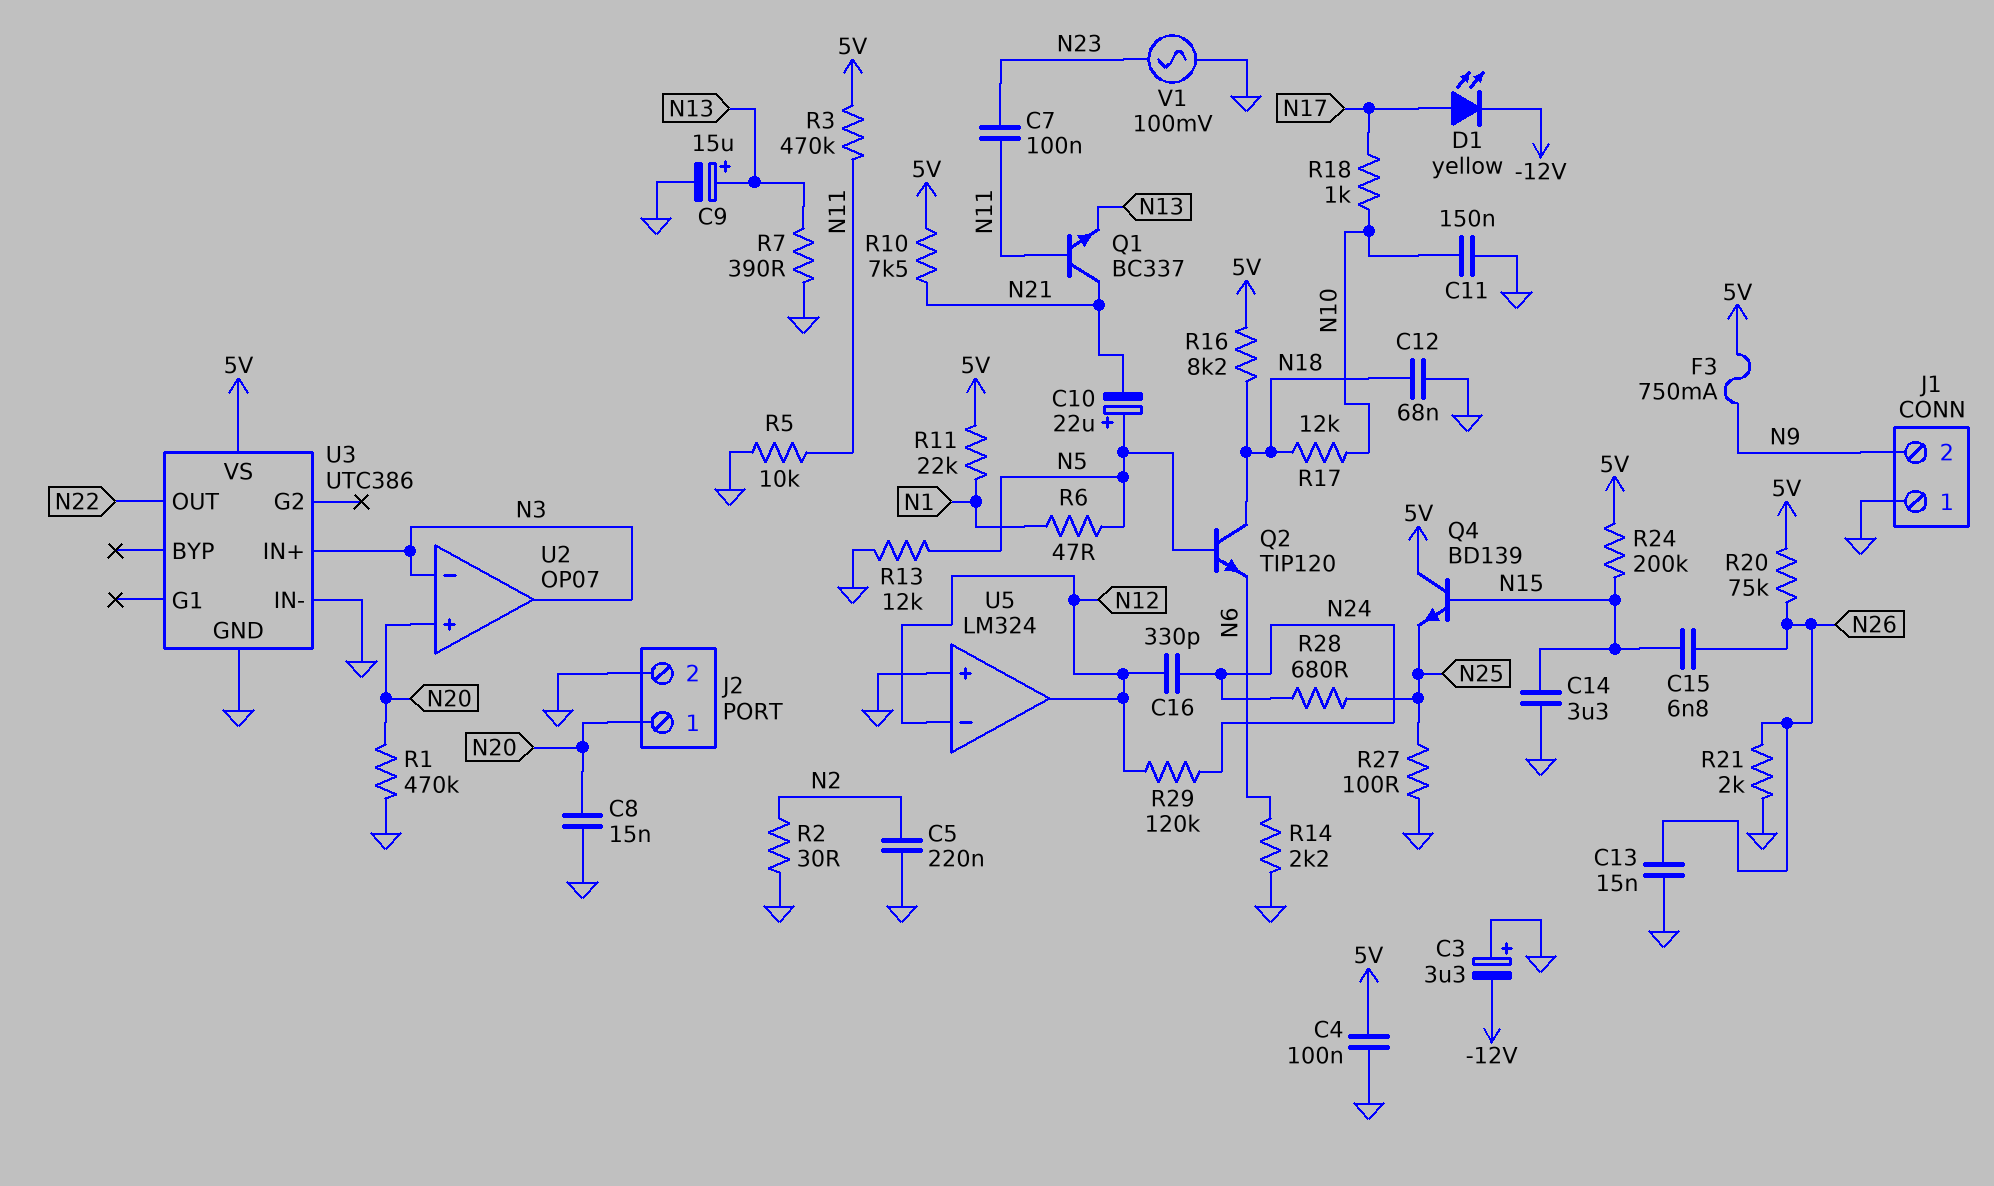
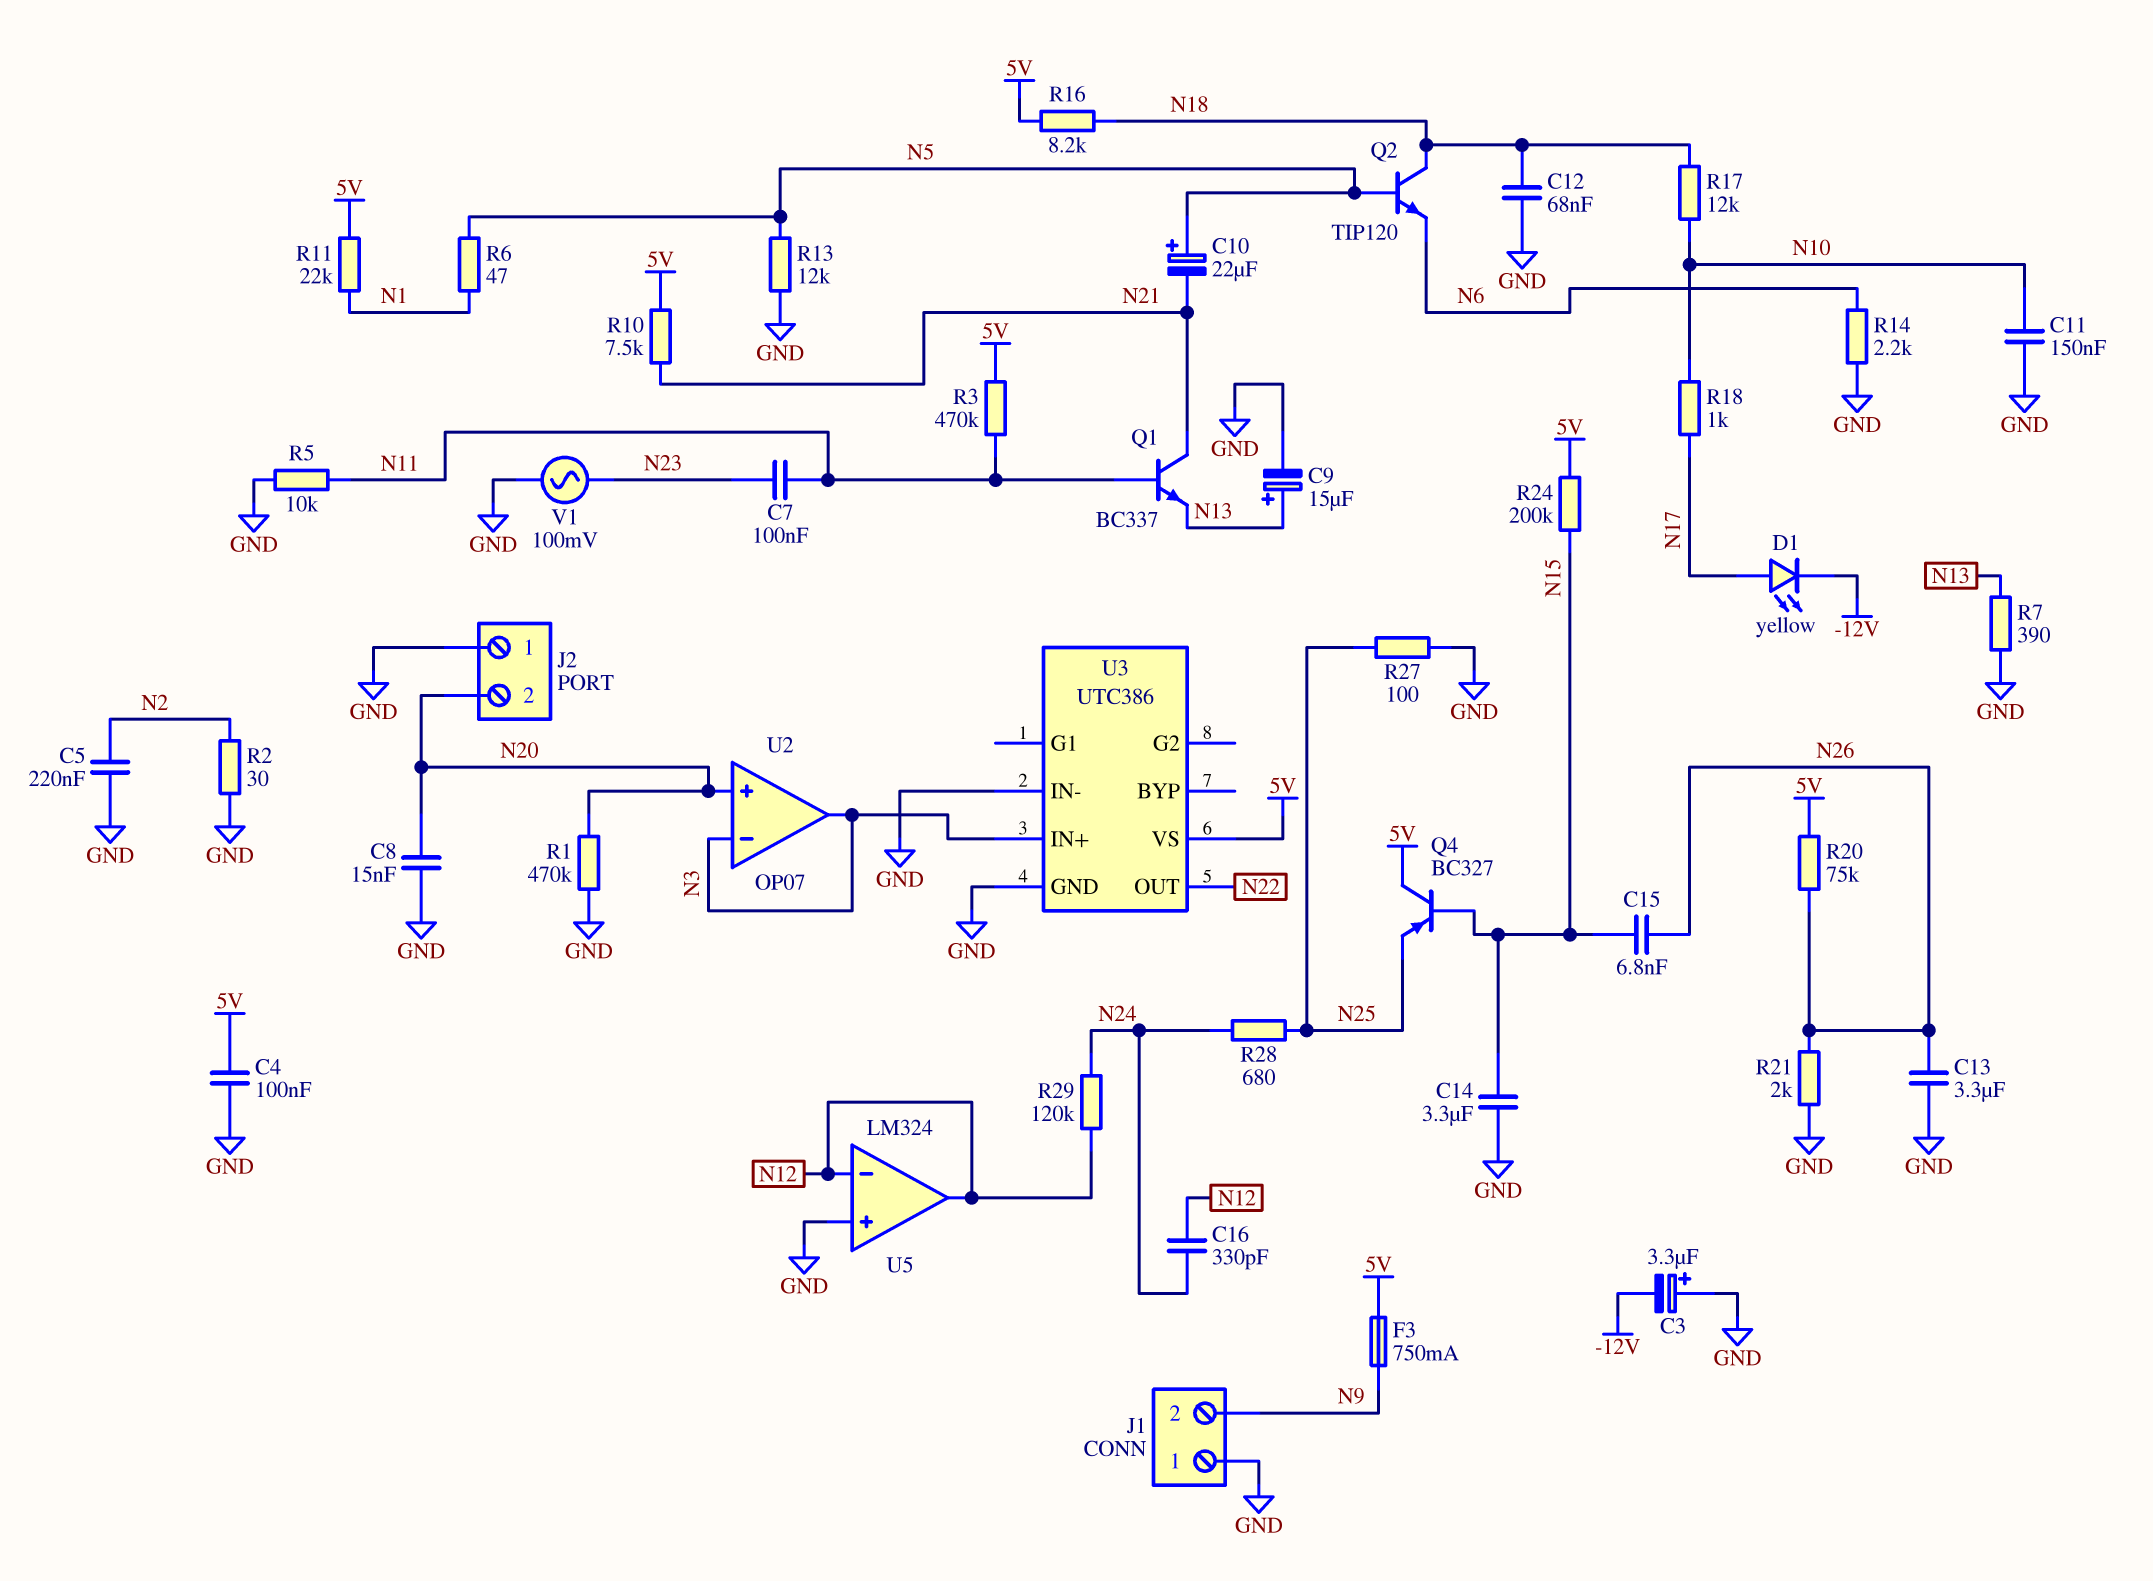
C13: 15nF (GND, N26) -> 3.3uF (GND, N26)
J2 pin 1: N20 -> GND
J2 pin 2: GND -> N20
Q4: NPN BD139 (B N15, C 5V, E N25) -> PNP BC327 (B N15, C 5V, E N25)

